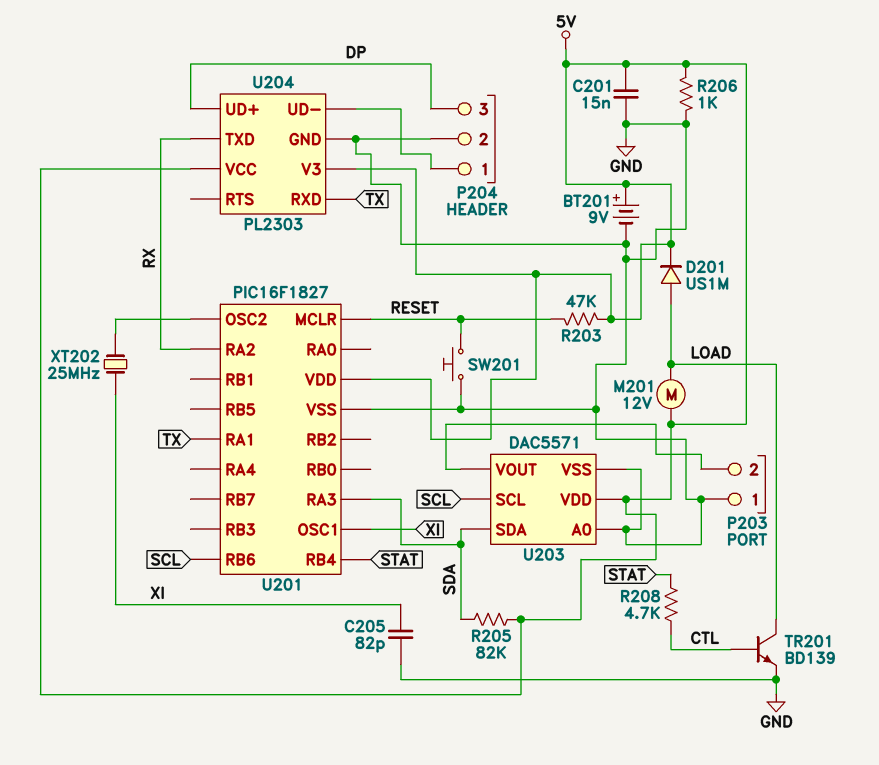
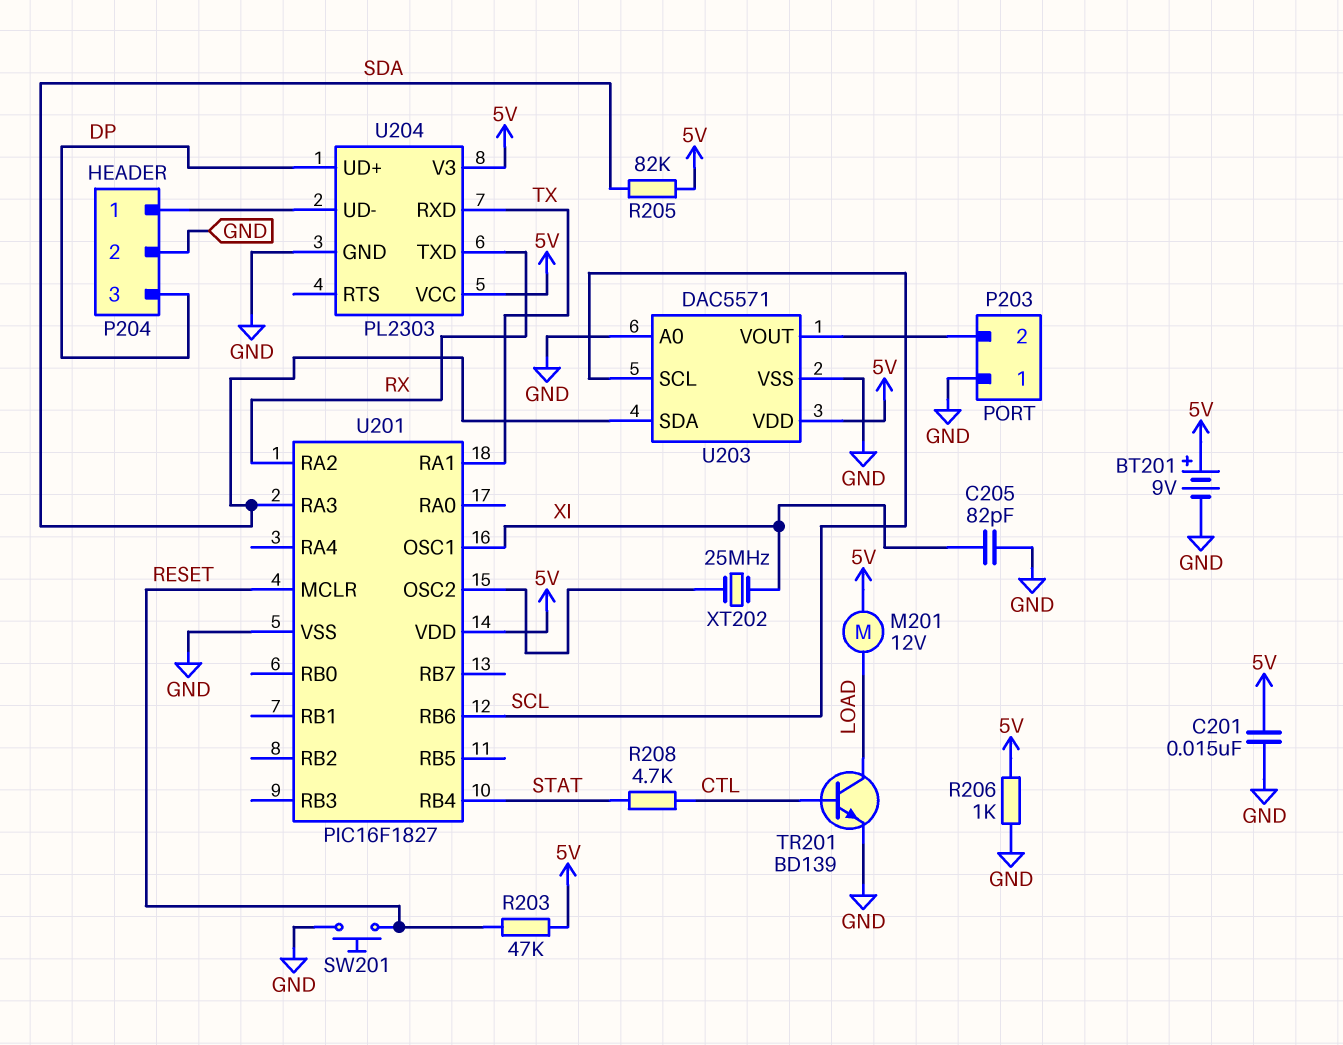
D201: diode US1M (A LOAD, K 5V) -> none

